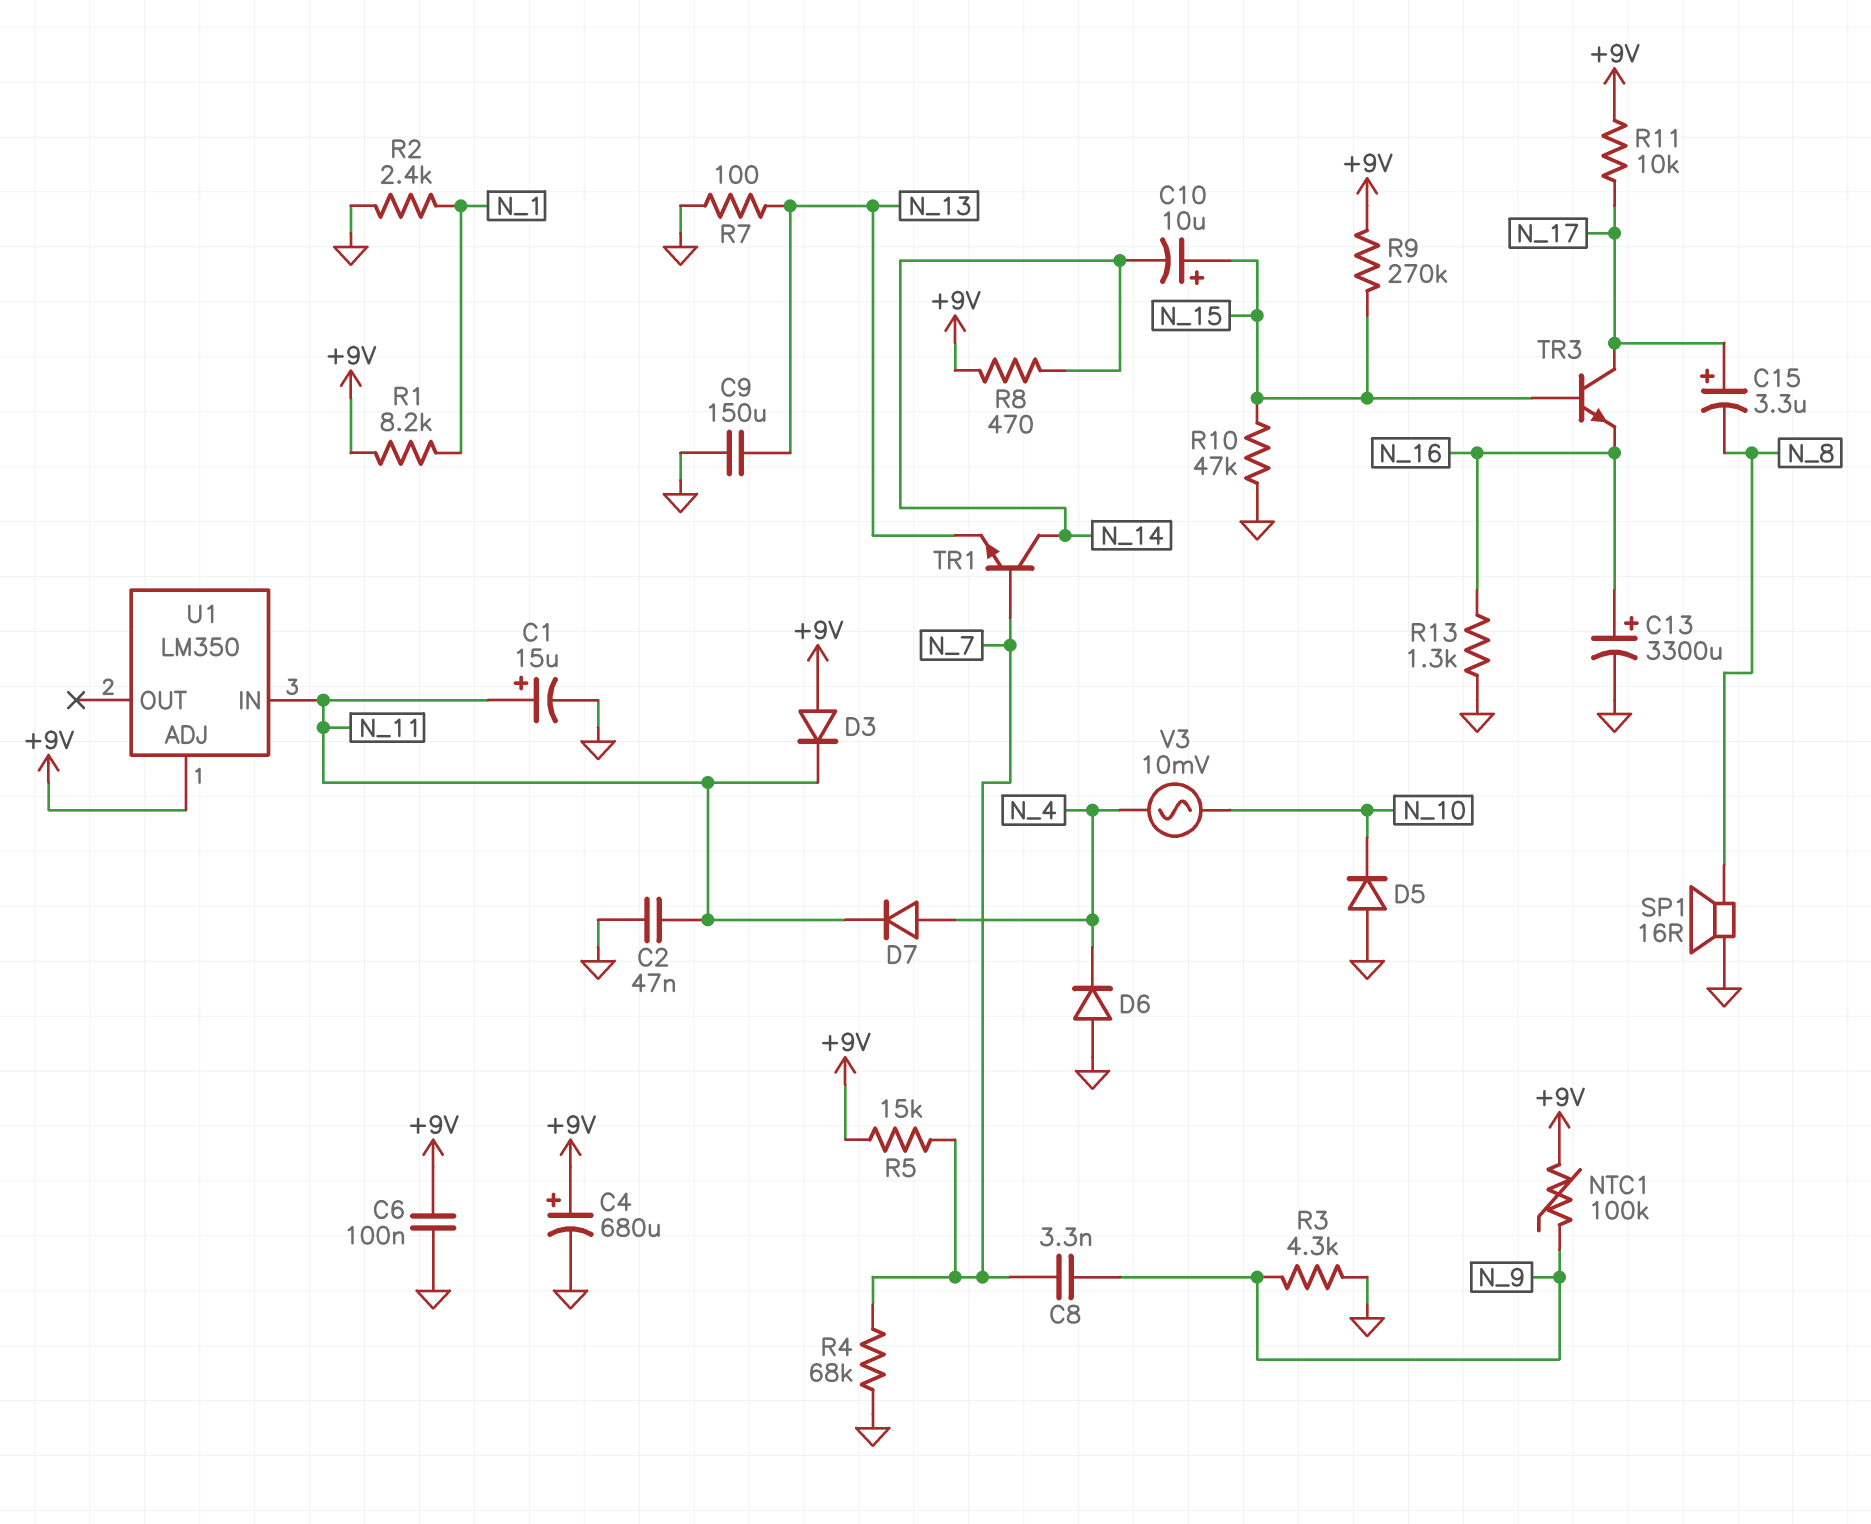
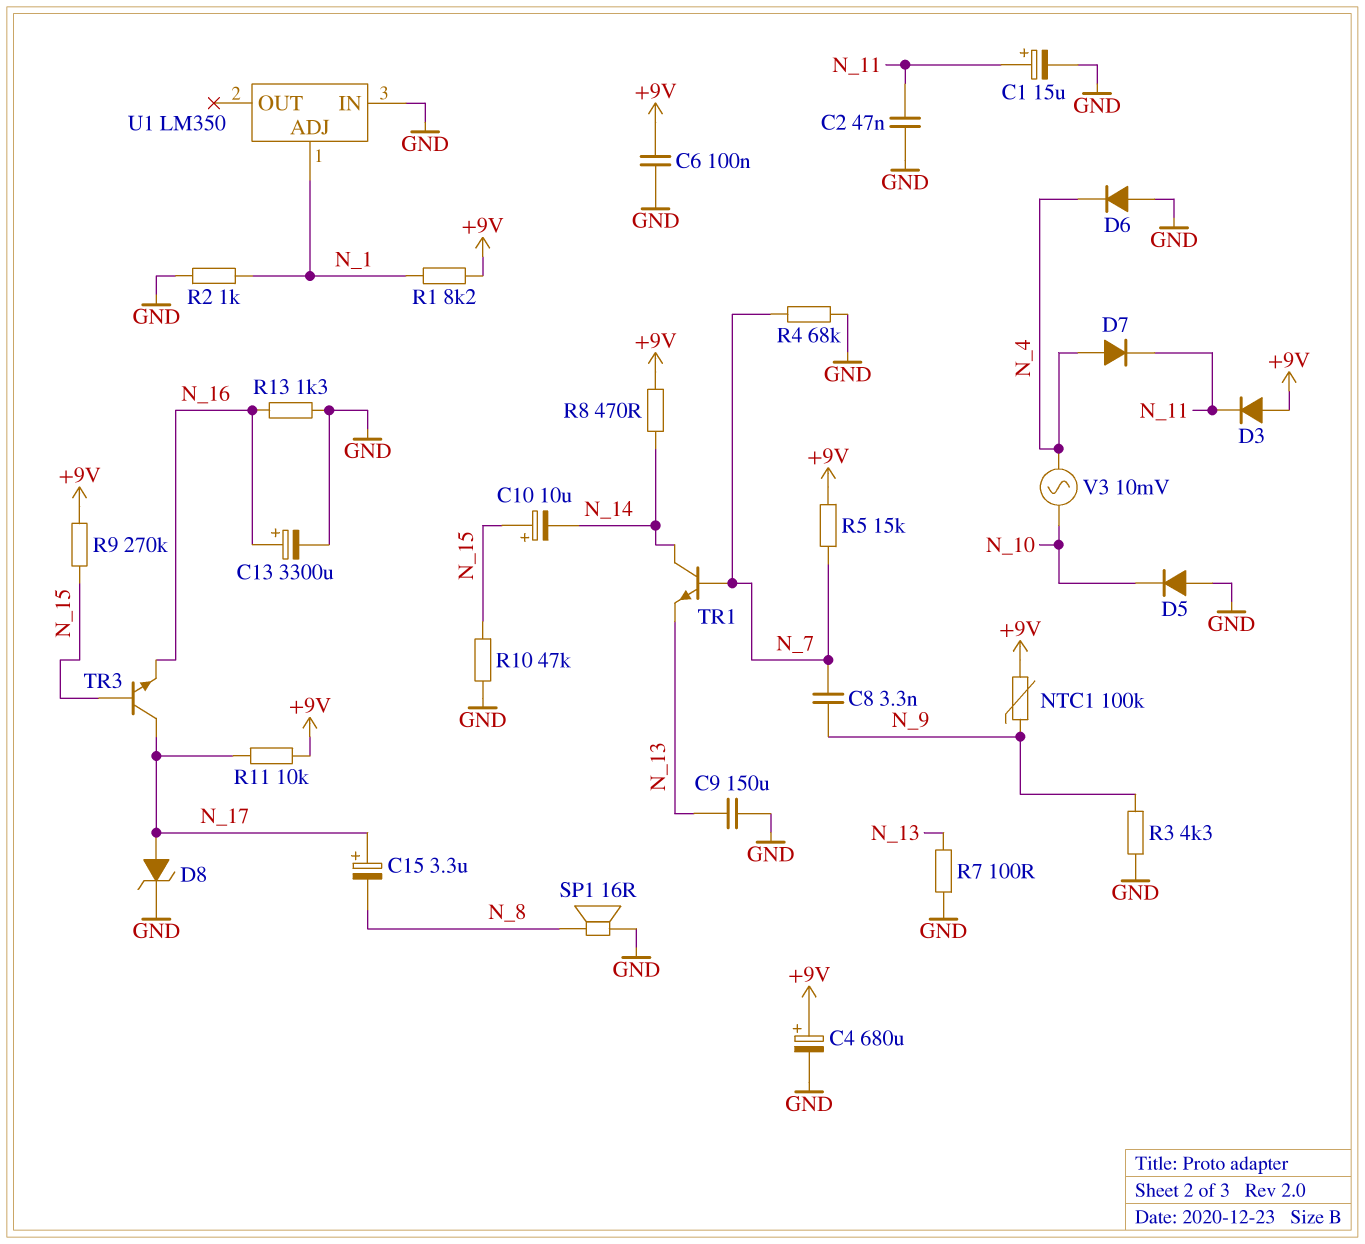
D8: none -> zener (A N_17, K GND)
R2: 2.4k (GND, N_1) -> 1k (GND, N_1)
U1 pin ADJ: +9V -> N_1
U1 pin IN: N_11 -> GND

